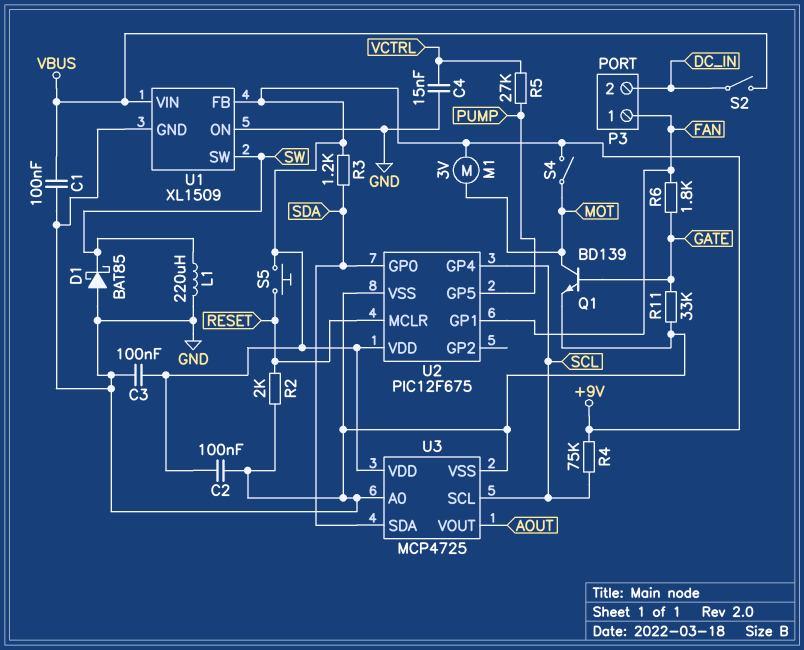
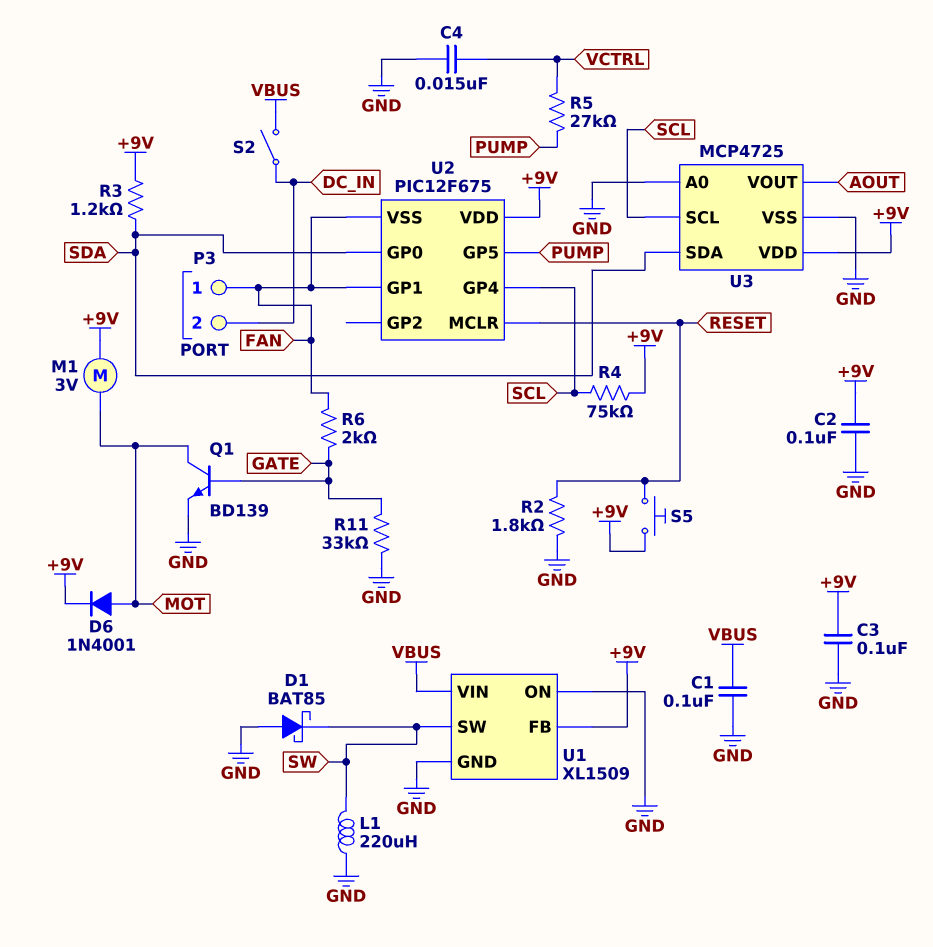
D6: none -> diode 1N4001 (A MOT, K +9V)
R2: 2k (GND, RESET) -> 1.8k (GND, RESET)
R6: 1.8k (FAN, GATE) -> 2k (FAN, GATE)
S4: switch (+9V, MOT) -> none
U2 pin VSS: GND -> FAN

